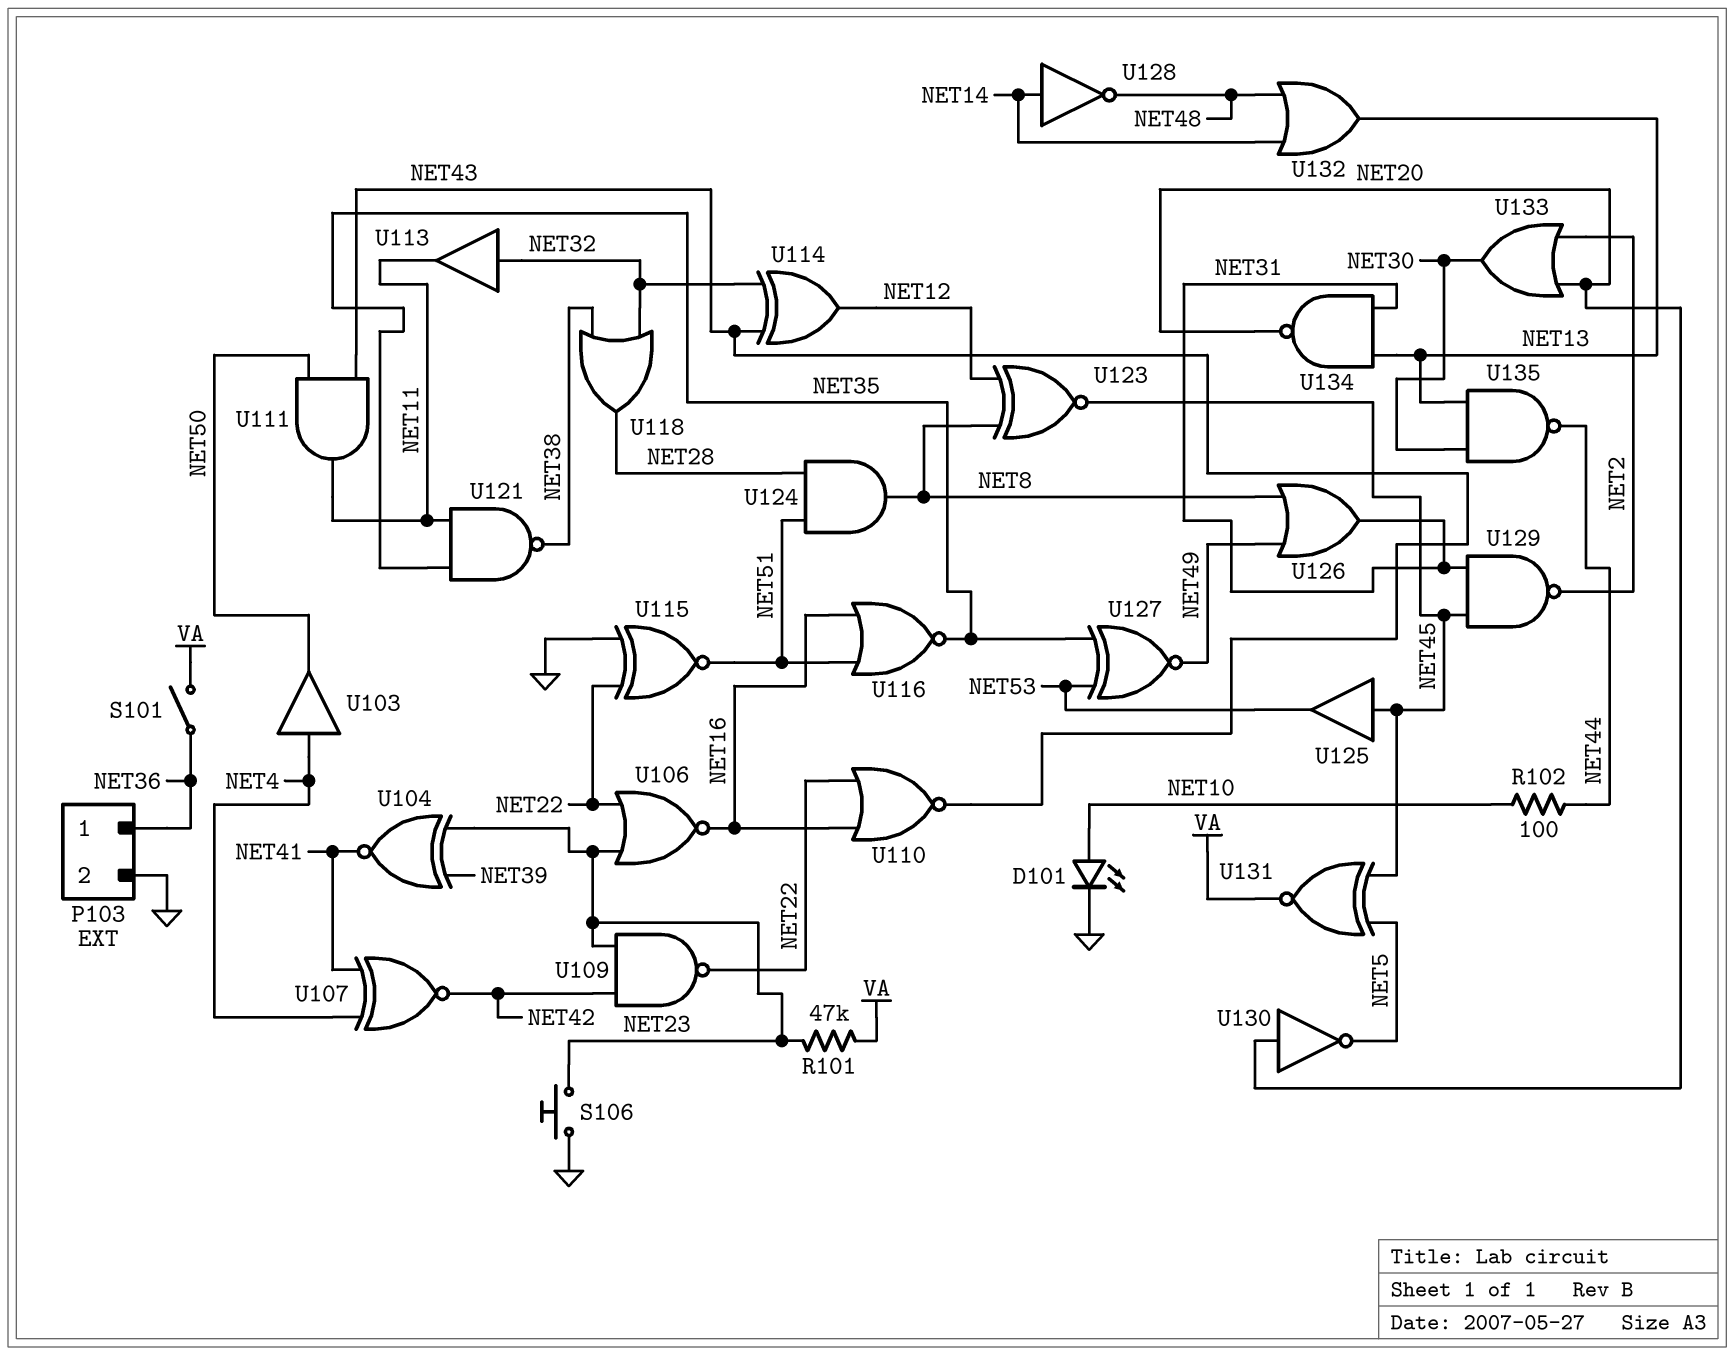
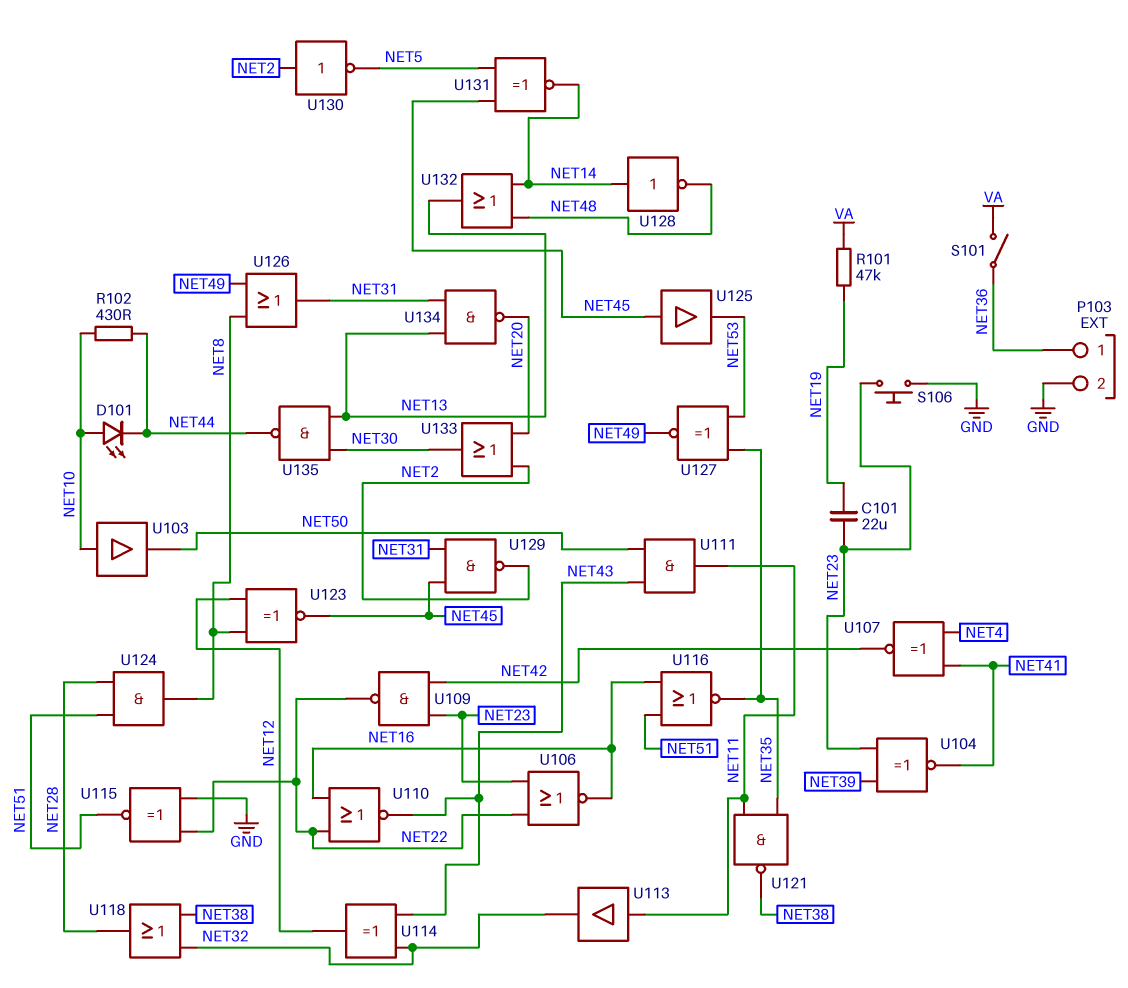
C101: none -> 22uF (NET19, NET23)
D101: LED (A NET10, K GND) -> LED (A NET10, K NET44)
R101: 47k (NET23, VA) -> 47k (NET19, VA)
R102: 100 (NET10, NET44) -> 430 (NET10, NET44)
U103: buffer (in NET4, out NET50) -> buffer (in NET10, out NET50)
U113: buffer (in NET32, out NET11) -> buffer (in NET11, out NET32)
U130: NOT (in NET20, out NET5) -> NOT (in NET2, out NET5)
U131: XNOR (in NET5, in NET45, out VA) -> XNOR (in NET5, in NET45, out NET14)

